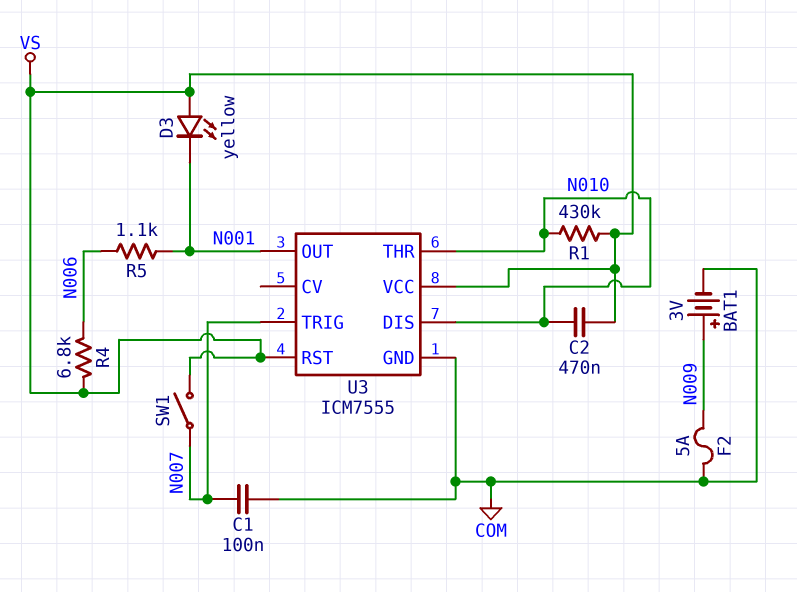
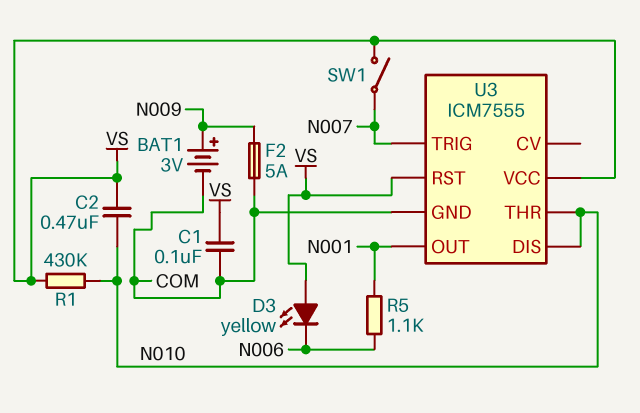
C1: 100nF (COM, N007) -> 100nF (COM, VS)
D3: LED yellow (A VS, K N001) -> LED yellow (A VS, K N006)
R4: 6.8k (N006, VS) -> none

